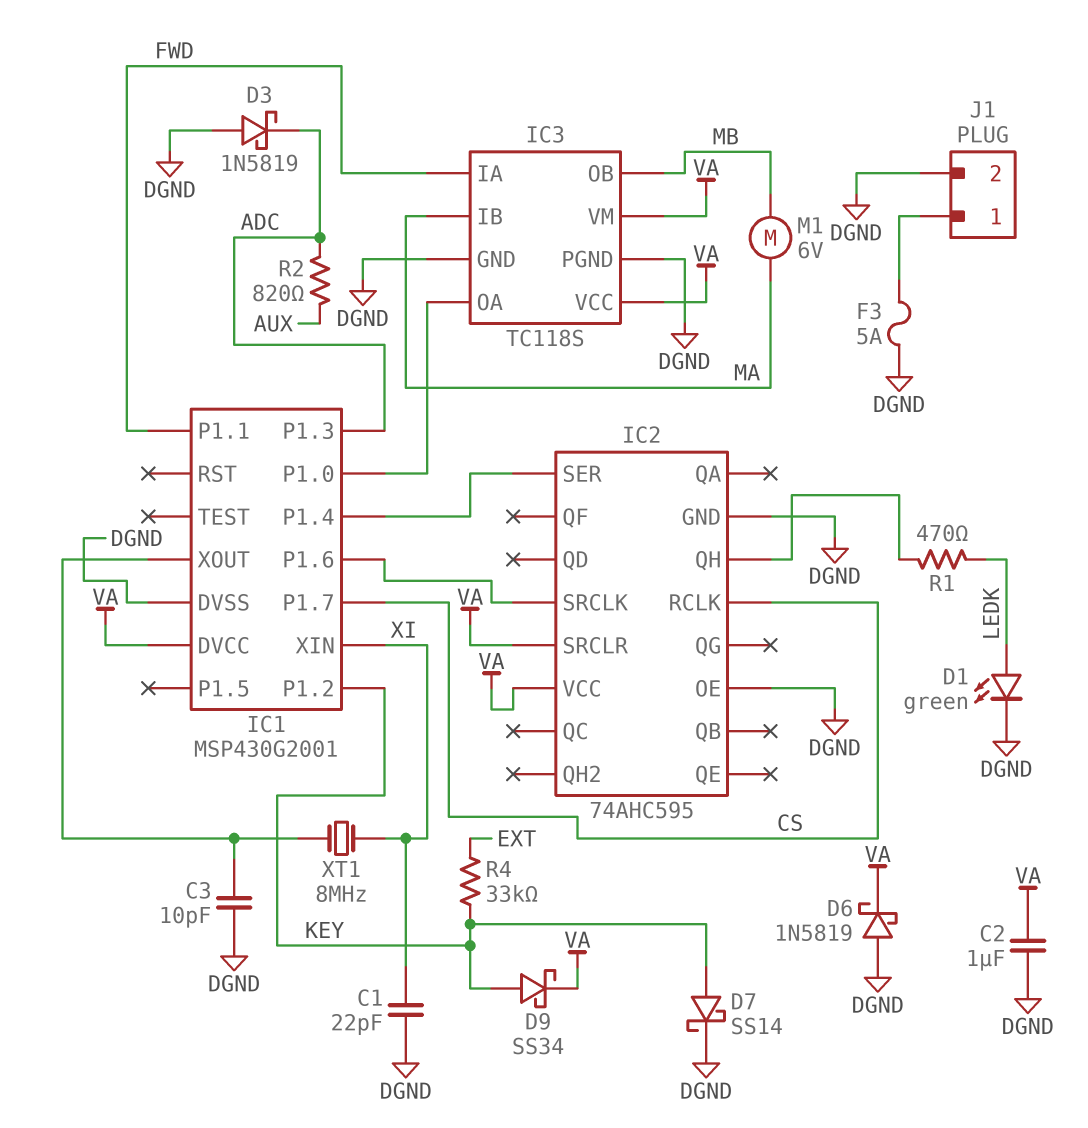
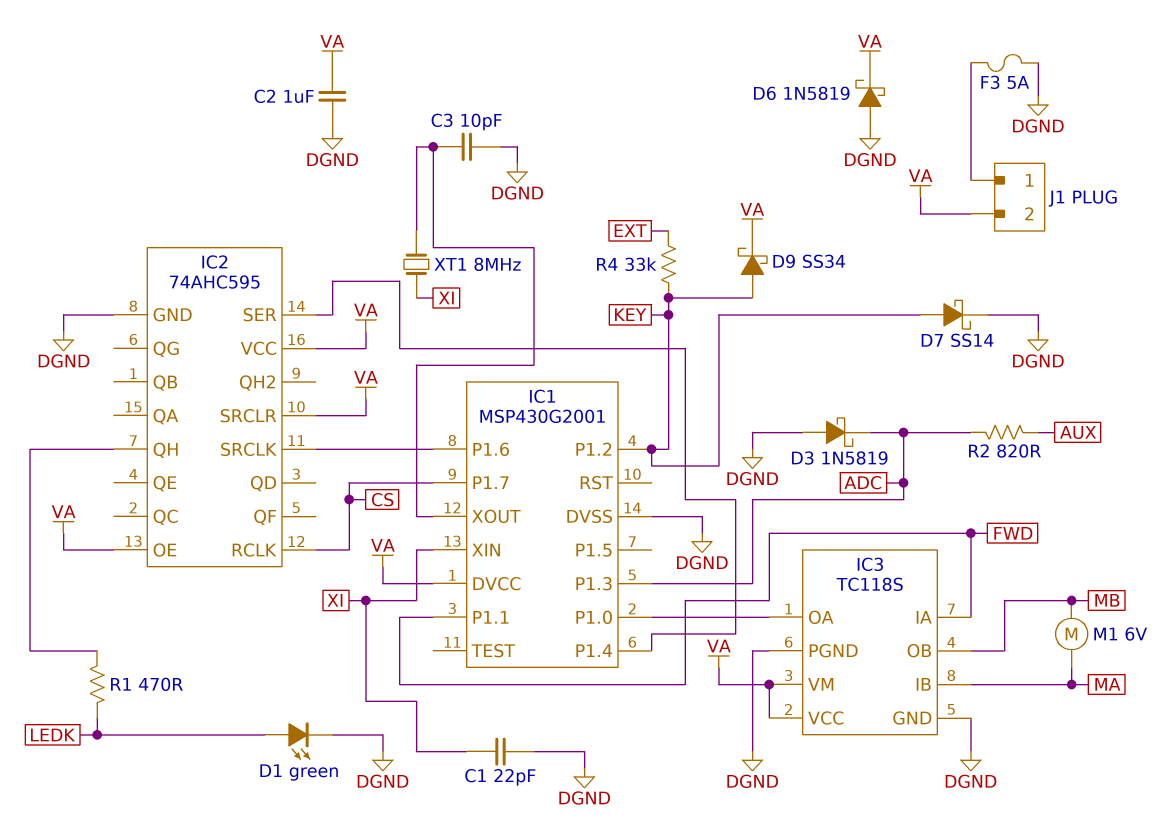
IC2 pin OE: DGND -> VA
J1 pin 2: DGND -> VA

